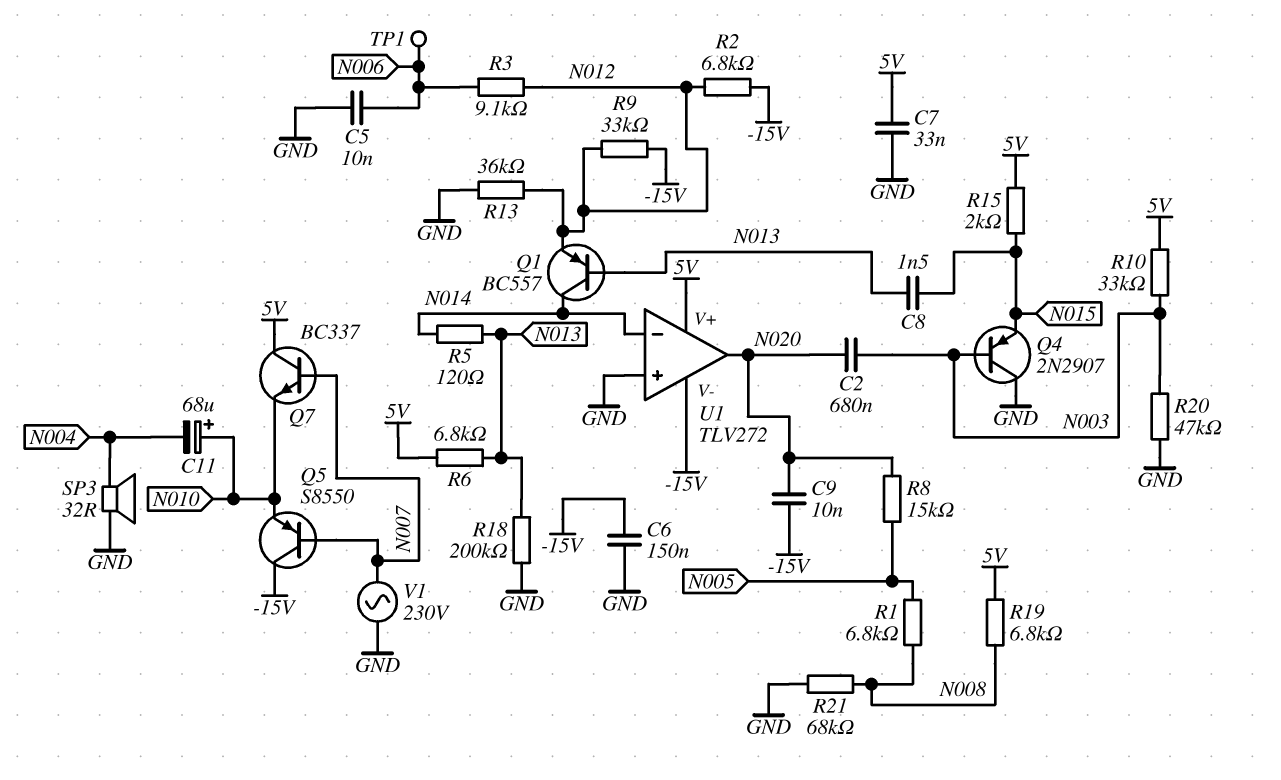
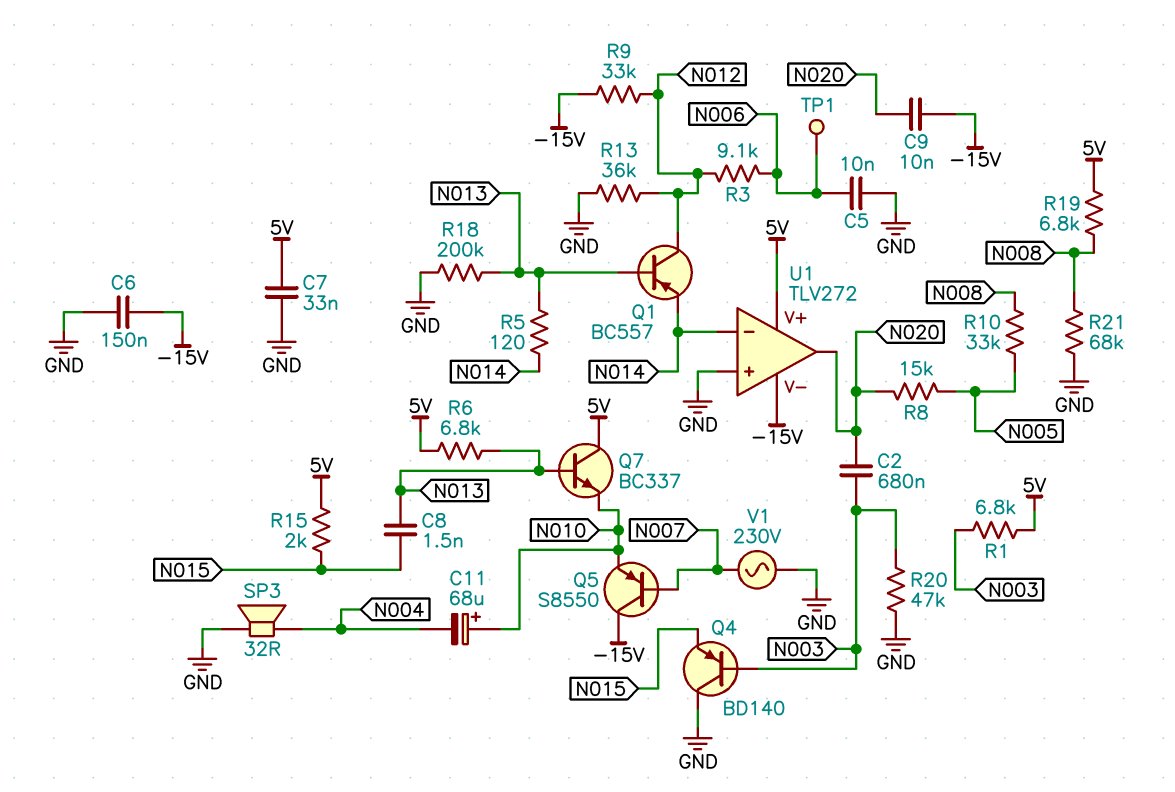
Q1: PNP BC557 (B N013, C N014, E N012) -> PNP BC557 (B N013, C N012, E N014)
Q4: PNP 2N2907 (B N003, C GND, E N015) -> PNP BD140 (B N003, C GND, E N015)
Q7: NPN BC337 (B N007, C 5V, E N010) -> NPN BC337 (B N013, C 5V, E N010)
R1: 6.8k (N005, N008) -> 6.8k (5V, N003)
R2: 6.8k (-15V, N012) -> none
R10: 33k (5V, N003) -> 33k (N005, N008)

